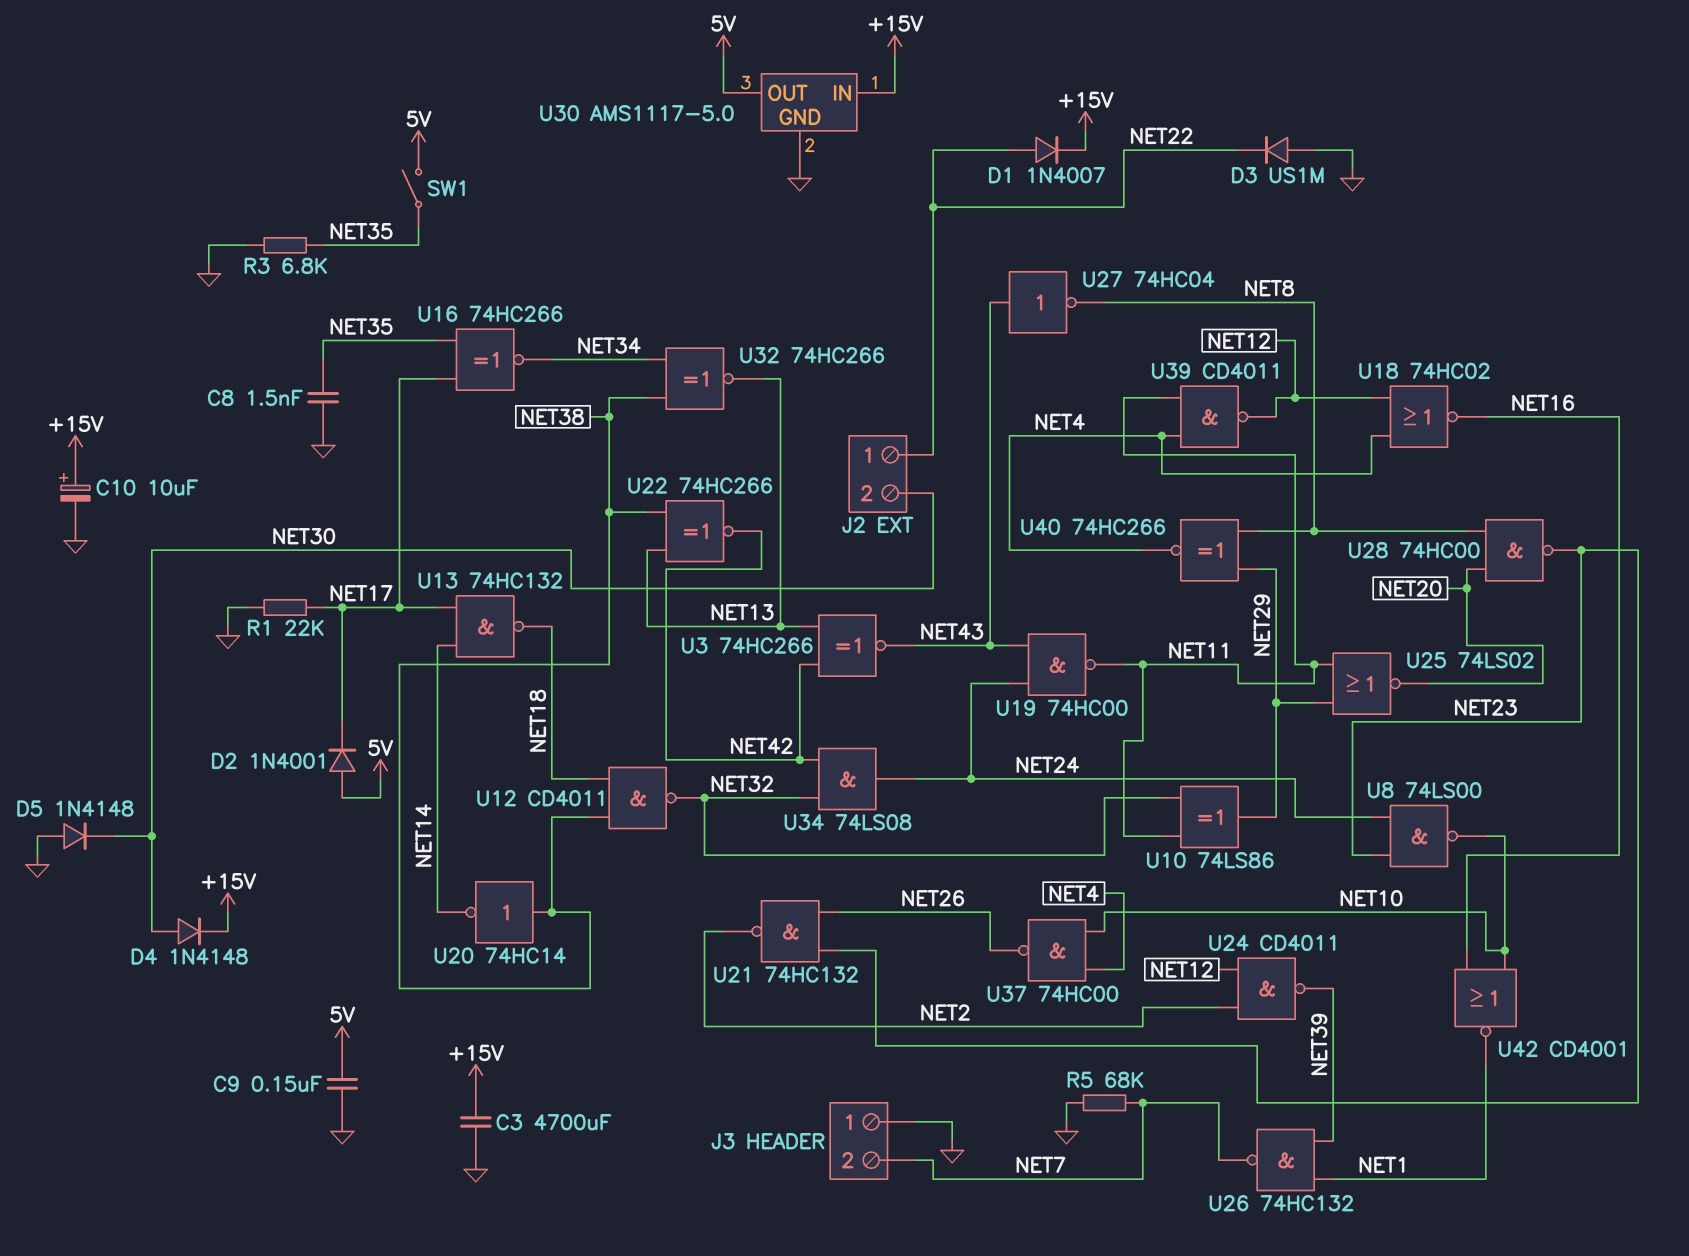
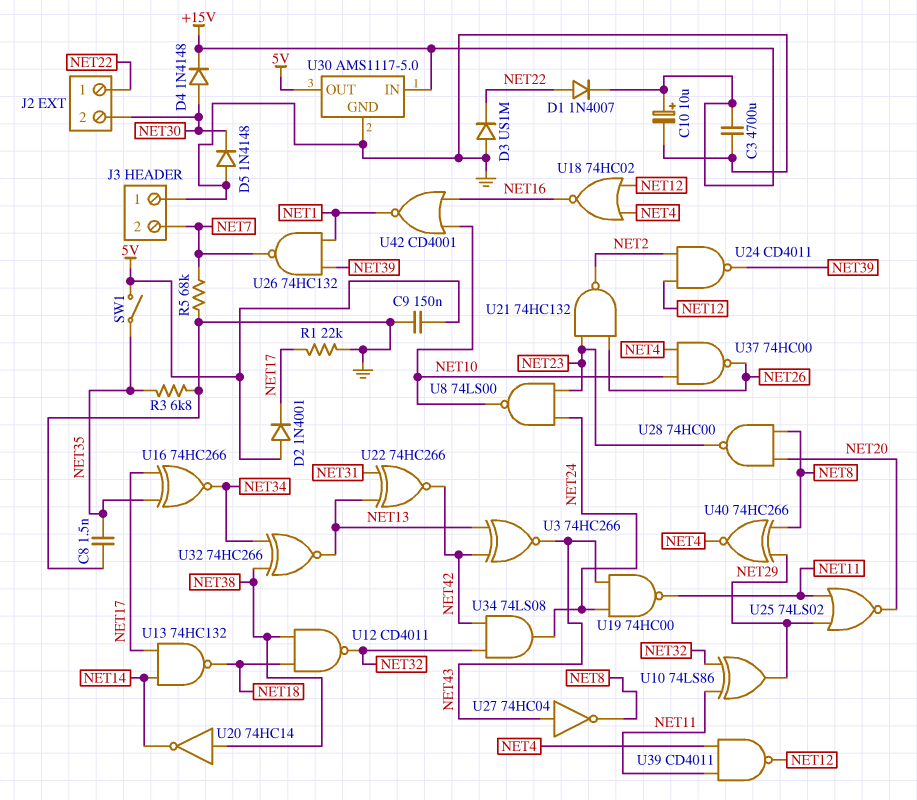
U22: XNOR 74HC266 (in NET13, in NET38, out NET42) -> XNOR 74HC266 (in NET13, in NET31, out NET42)

